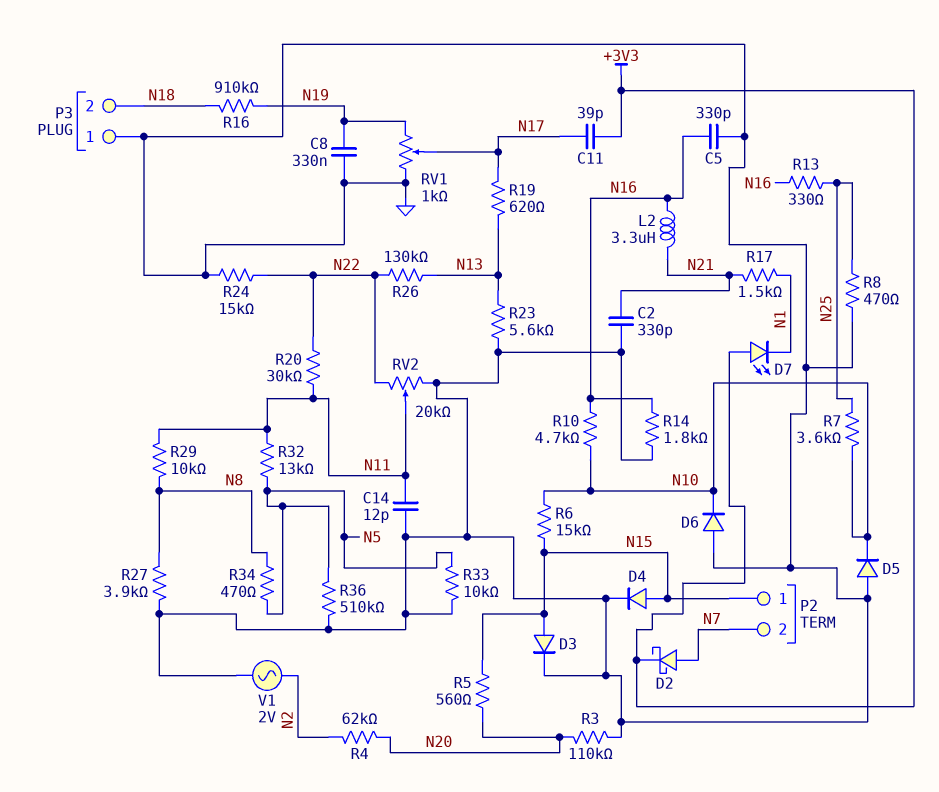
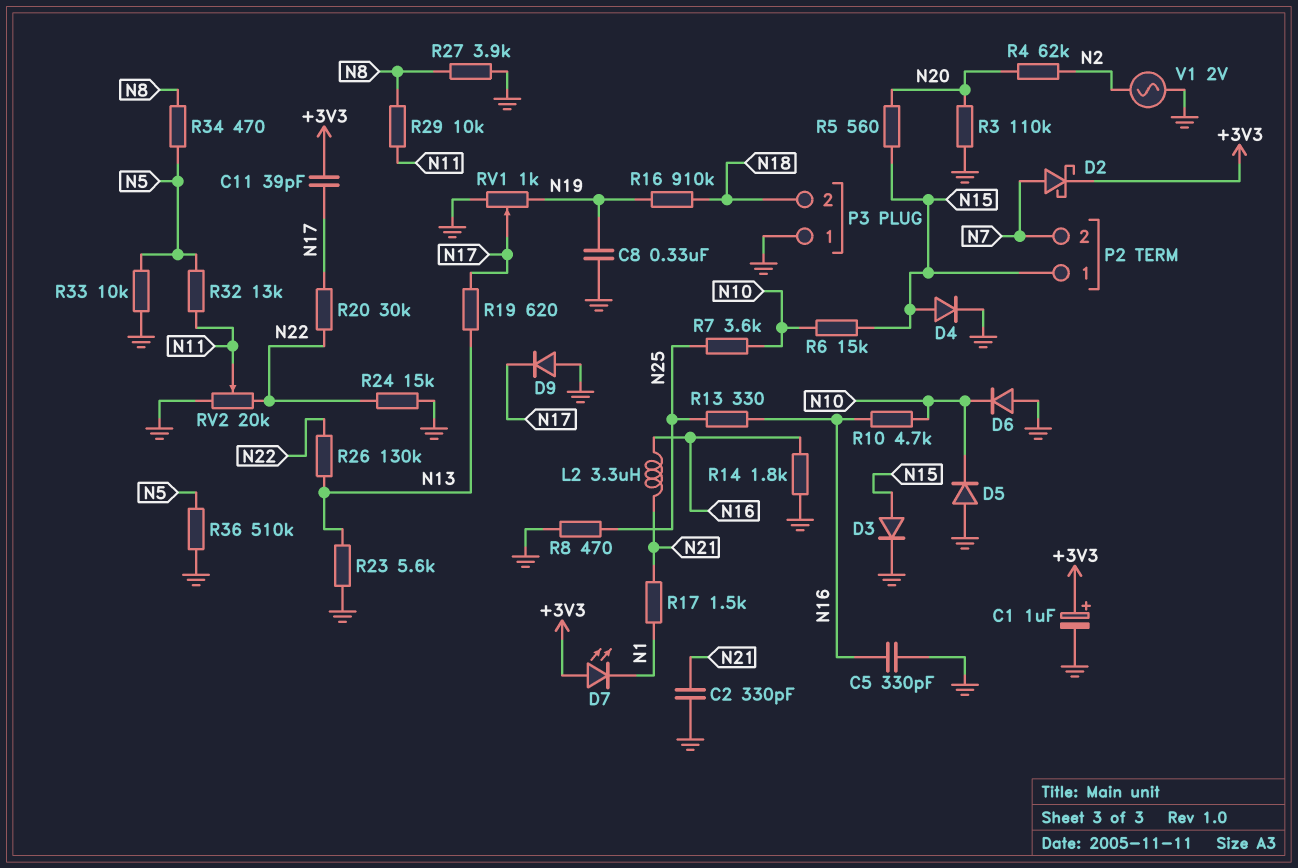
C1: none -> 1uF (plus +3V3, minus GND)
C14: 12pF (GND, N11) -> none
D9: none -> diode (A GND, K N17)
R20: 30k (N11, N22) -> 30k (N17, N22)

